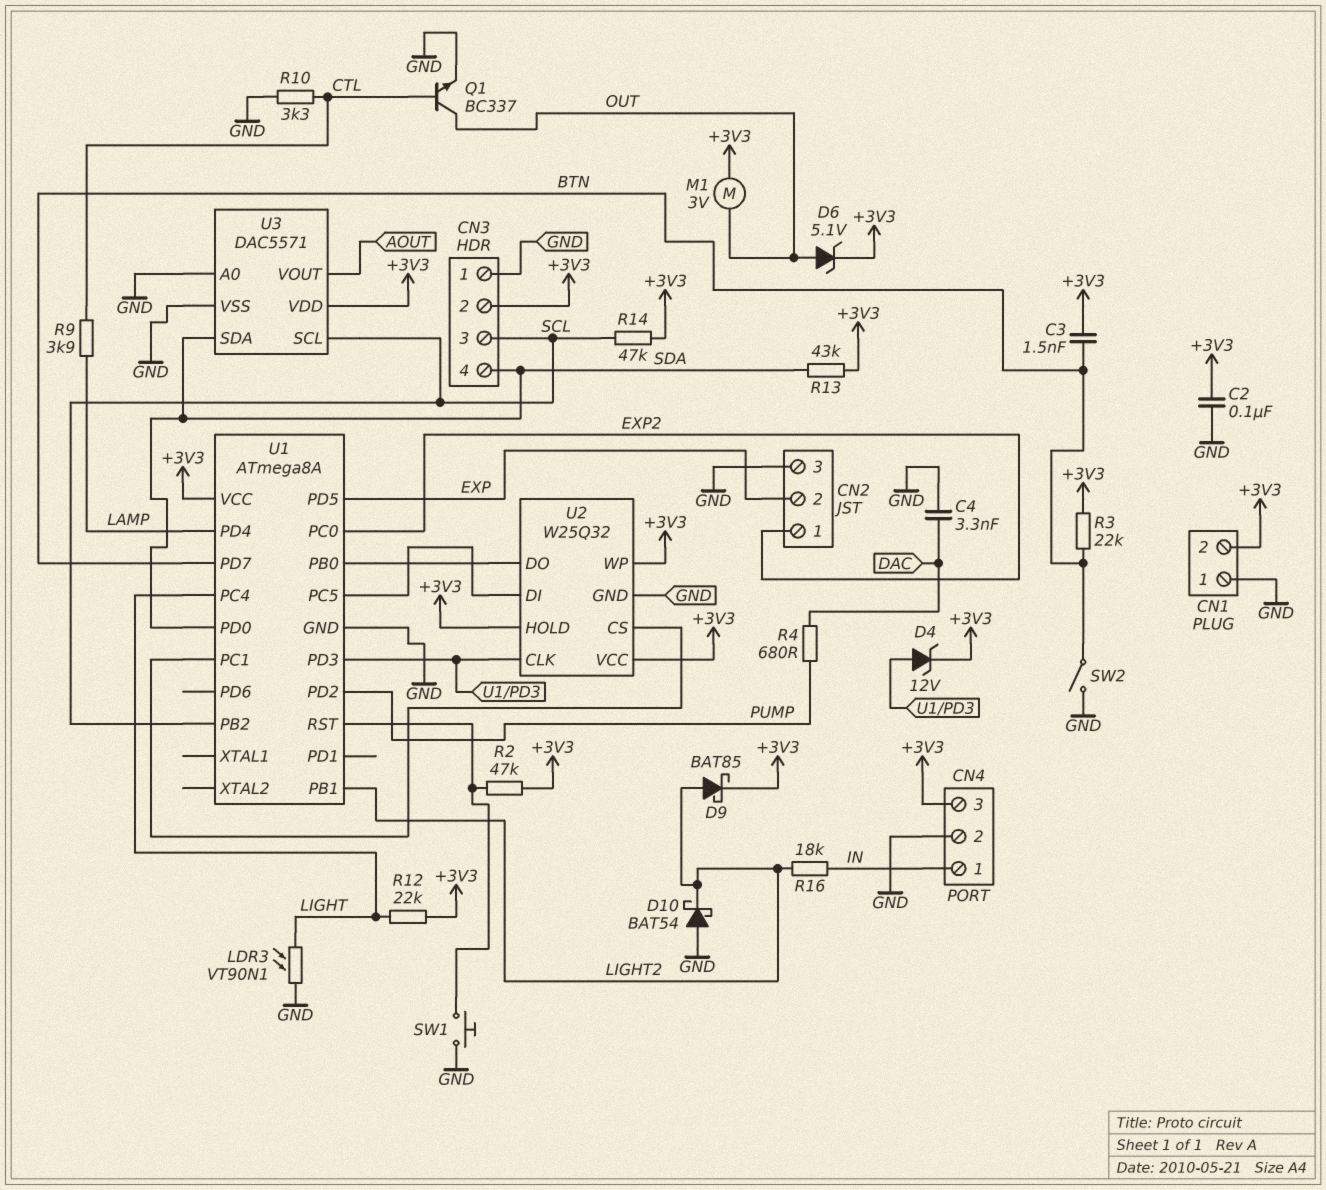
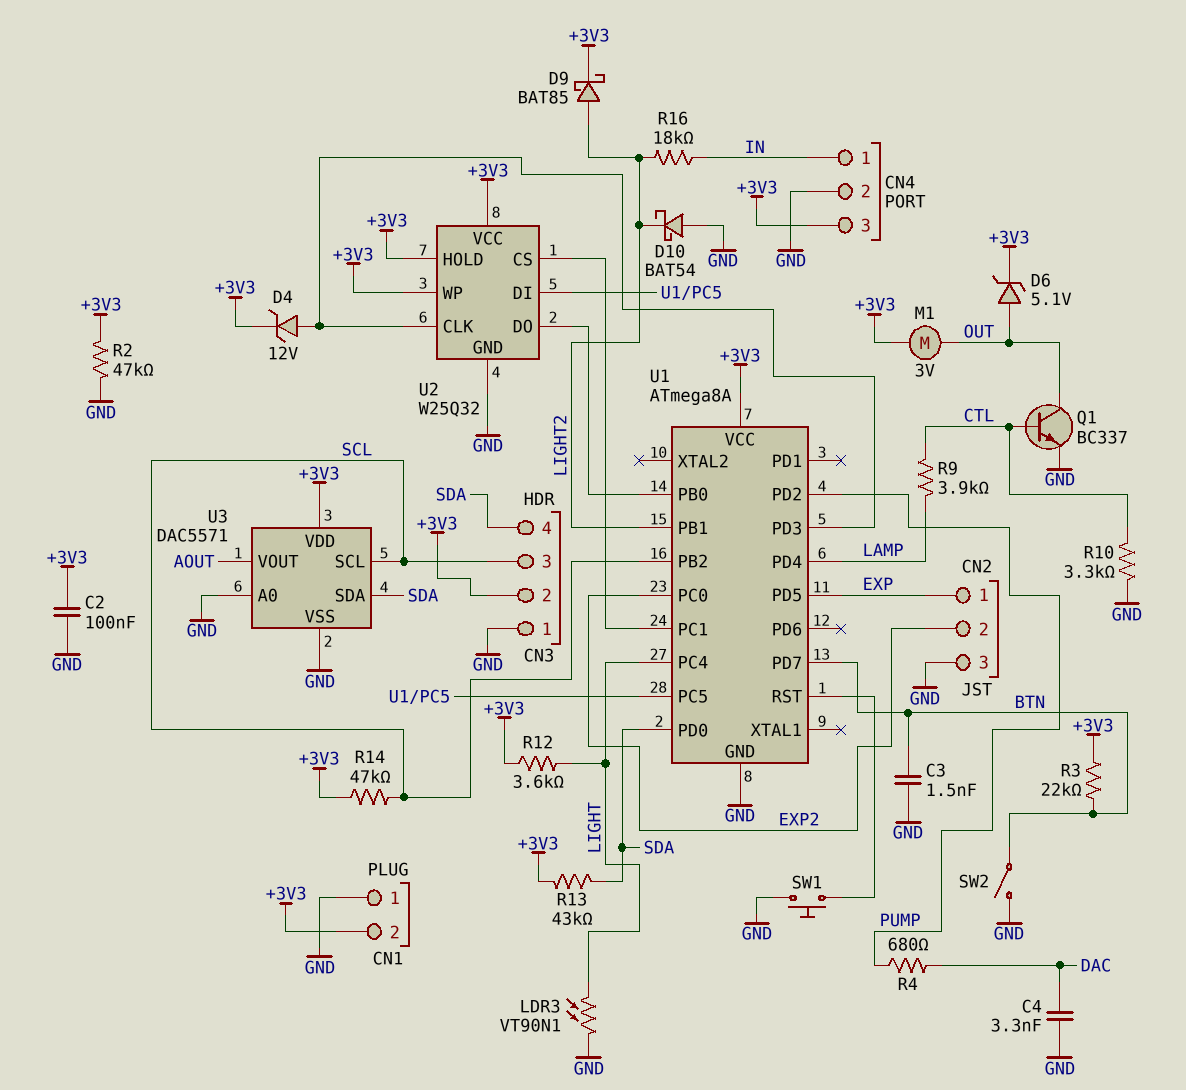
C3: 1.5nF (+3V3, BTN) -> 1.5nF (BTN, GND)
CN2 pin 1: EXP2 -> EXP
CN2 pin 2: EXP -> EXP2
R2: 47k (+3V3, U1/RST) -> 47k (+3V3, GND)
R12: 22k (+3V3, LIGHT) -> 3.6k (+3V3, LIGHT)

